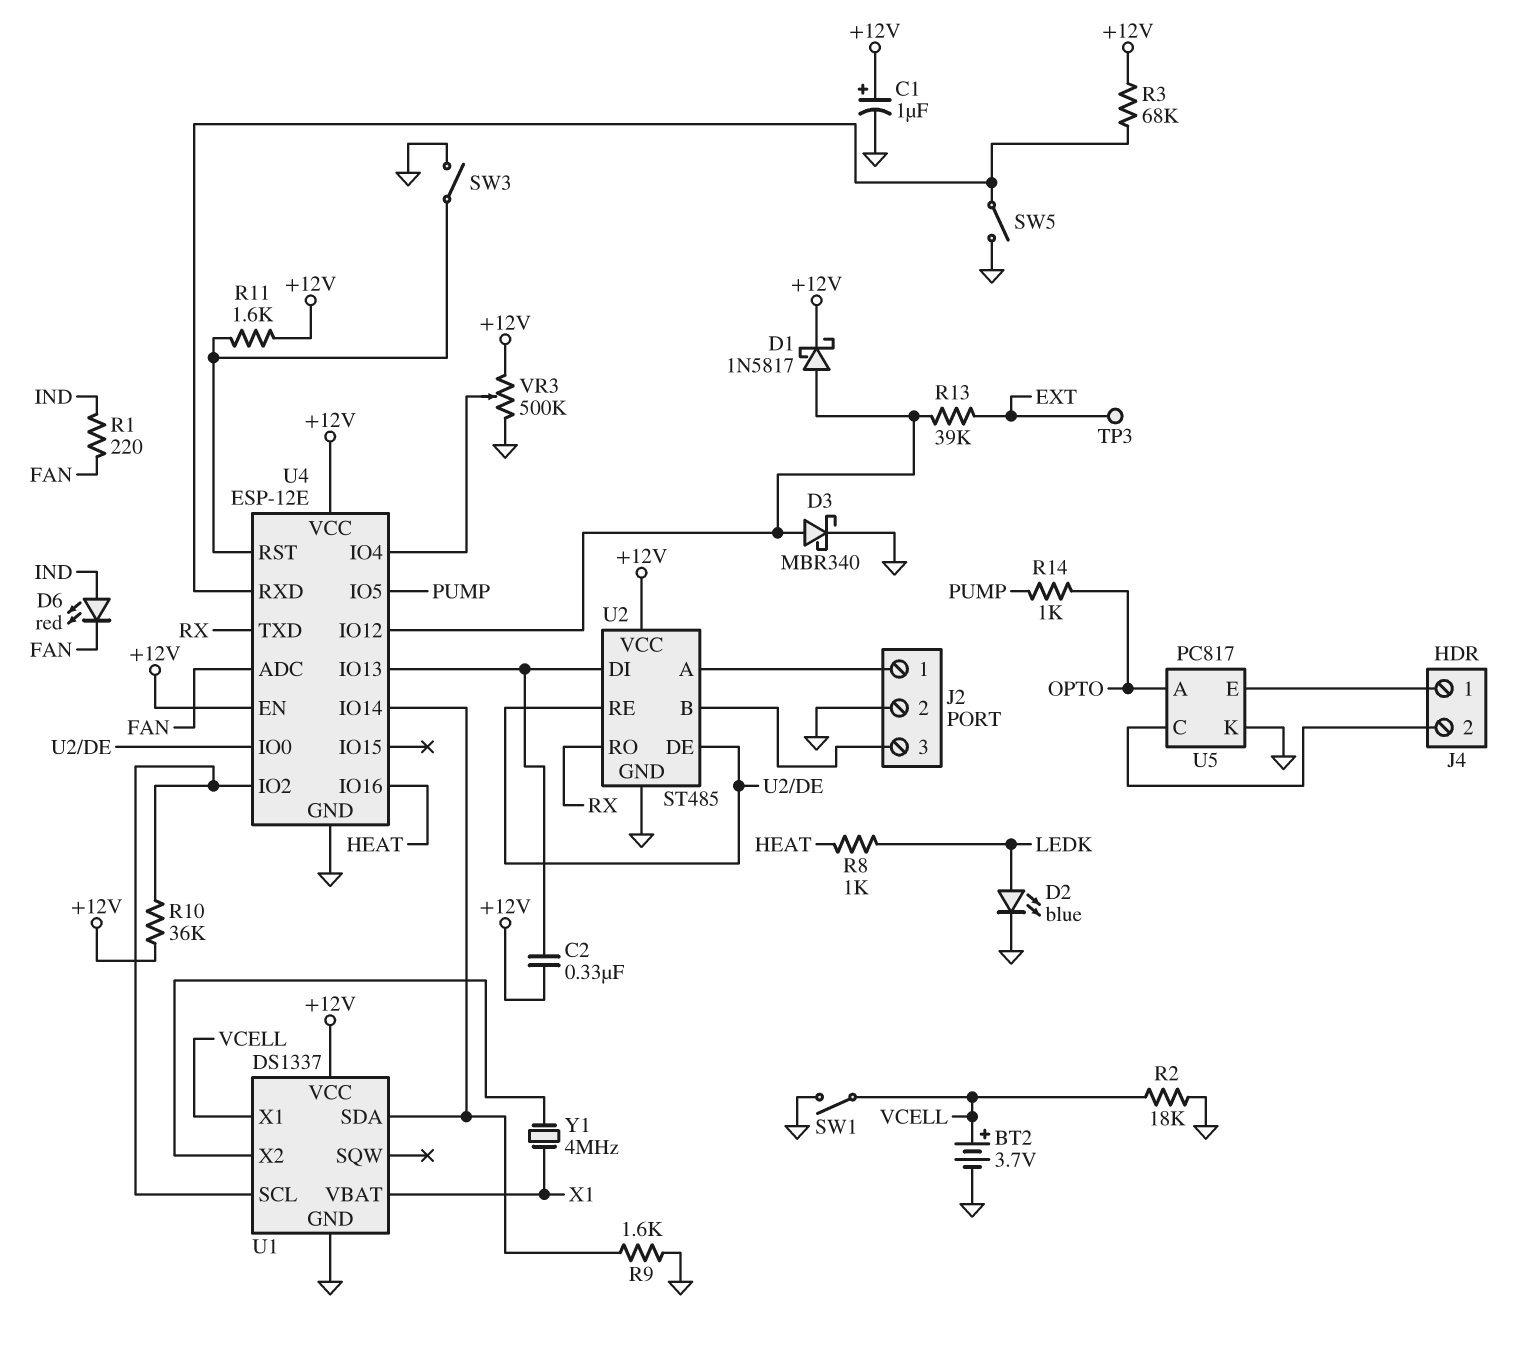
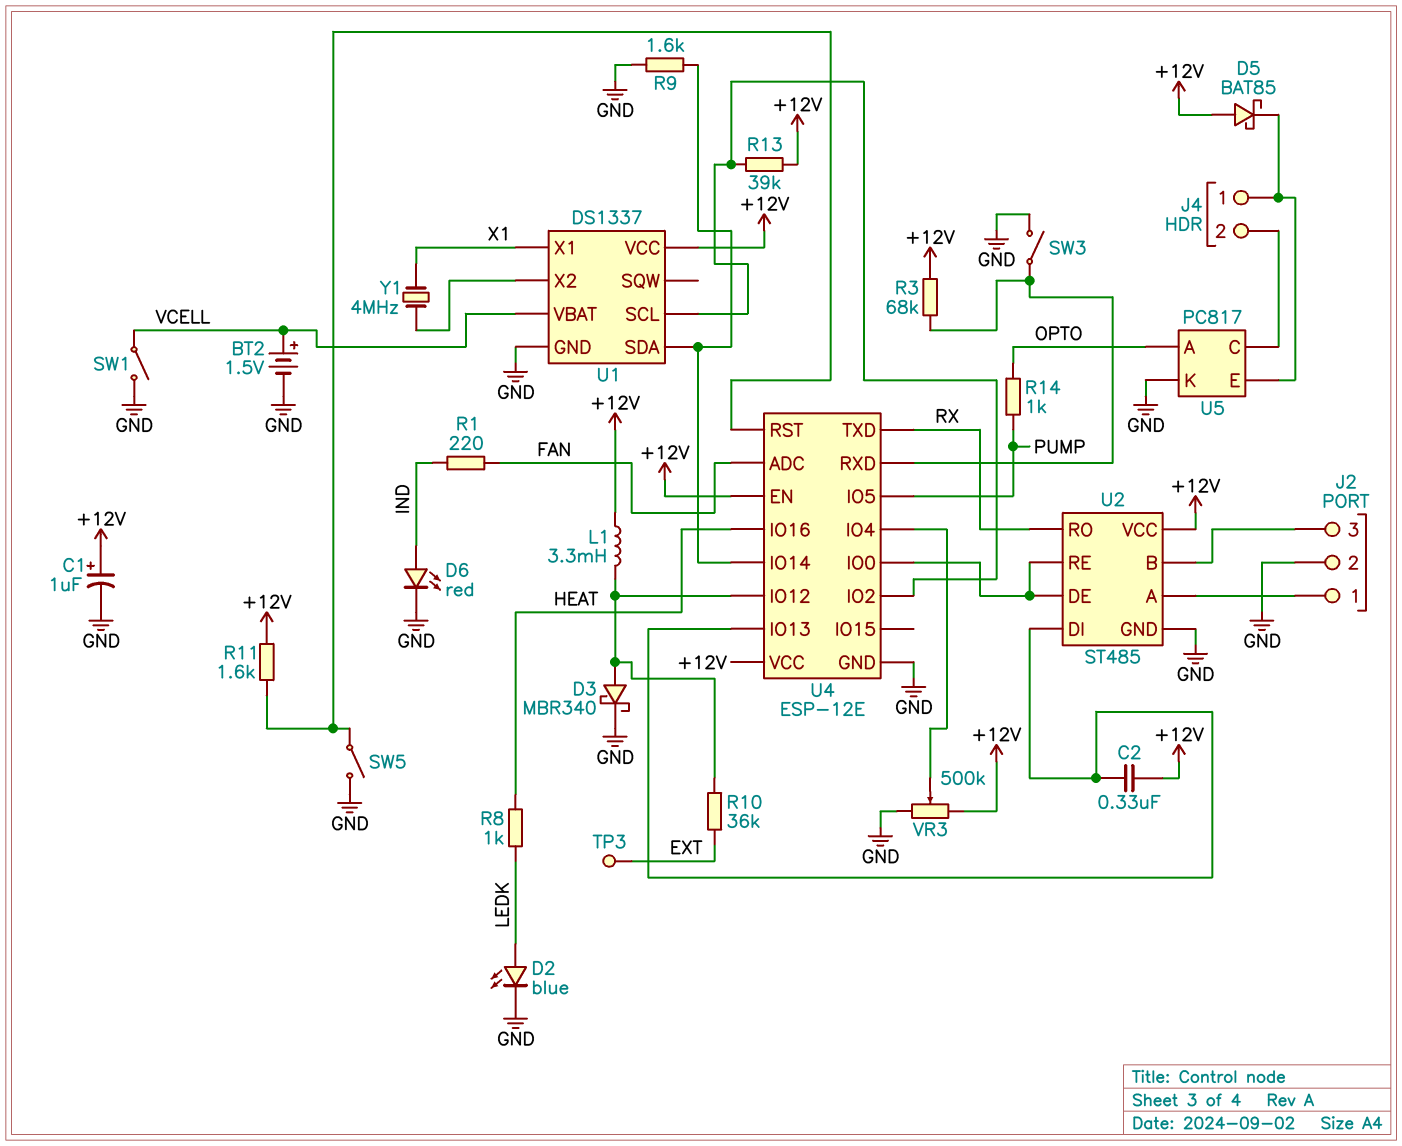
BT2: 3.7V (plus VCELL, minus GND) -> 1.5V (plus VCELL, minus GND)
D1: schottky 1N5817 (A U4/IO12, K +12V) -> none
D5: none -> schottky BAT85 (A +12V, K J4/1)
D6: LED red (A IND, K FAN) -> LED red (A IND, K GND)
L1: none -> 3.3mH (+12V, U4/IO12)
R2: 18k (GND, VCELL) -> none
R10: 36k (+12V, U1/SCL) -> 36k (EXT, U4/IO12)
R13: 39k (EXT, U4/IO12) -> 39k (+12V, U1/SCL)
SW3: switch (GND, U4/RST) -> switch (GND, U4/RXD)
SW5: switch (GND, U4/RXD) -> switch (GND, U4/RST)
U1 pin VBAT: X1 -> VCELL
U1 pin X1: VCELL -> X1

